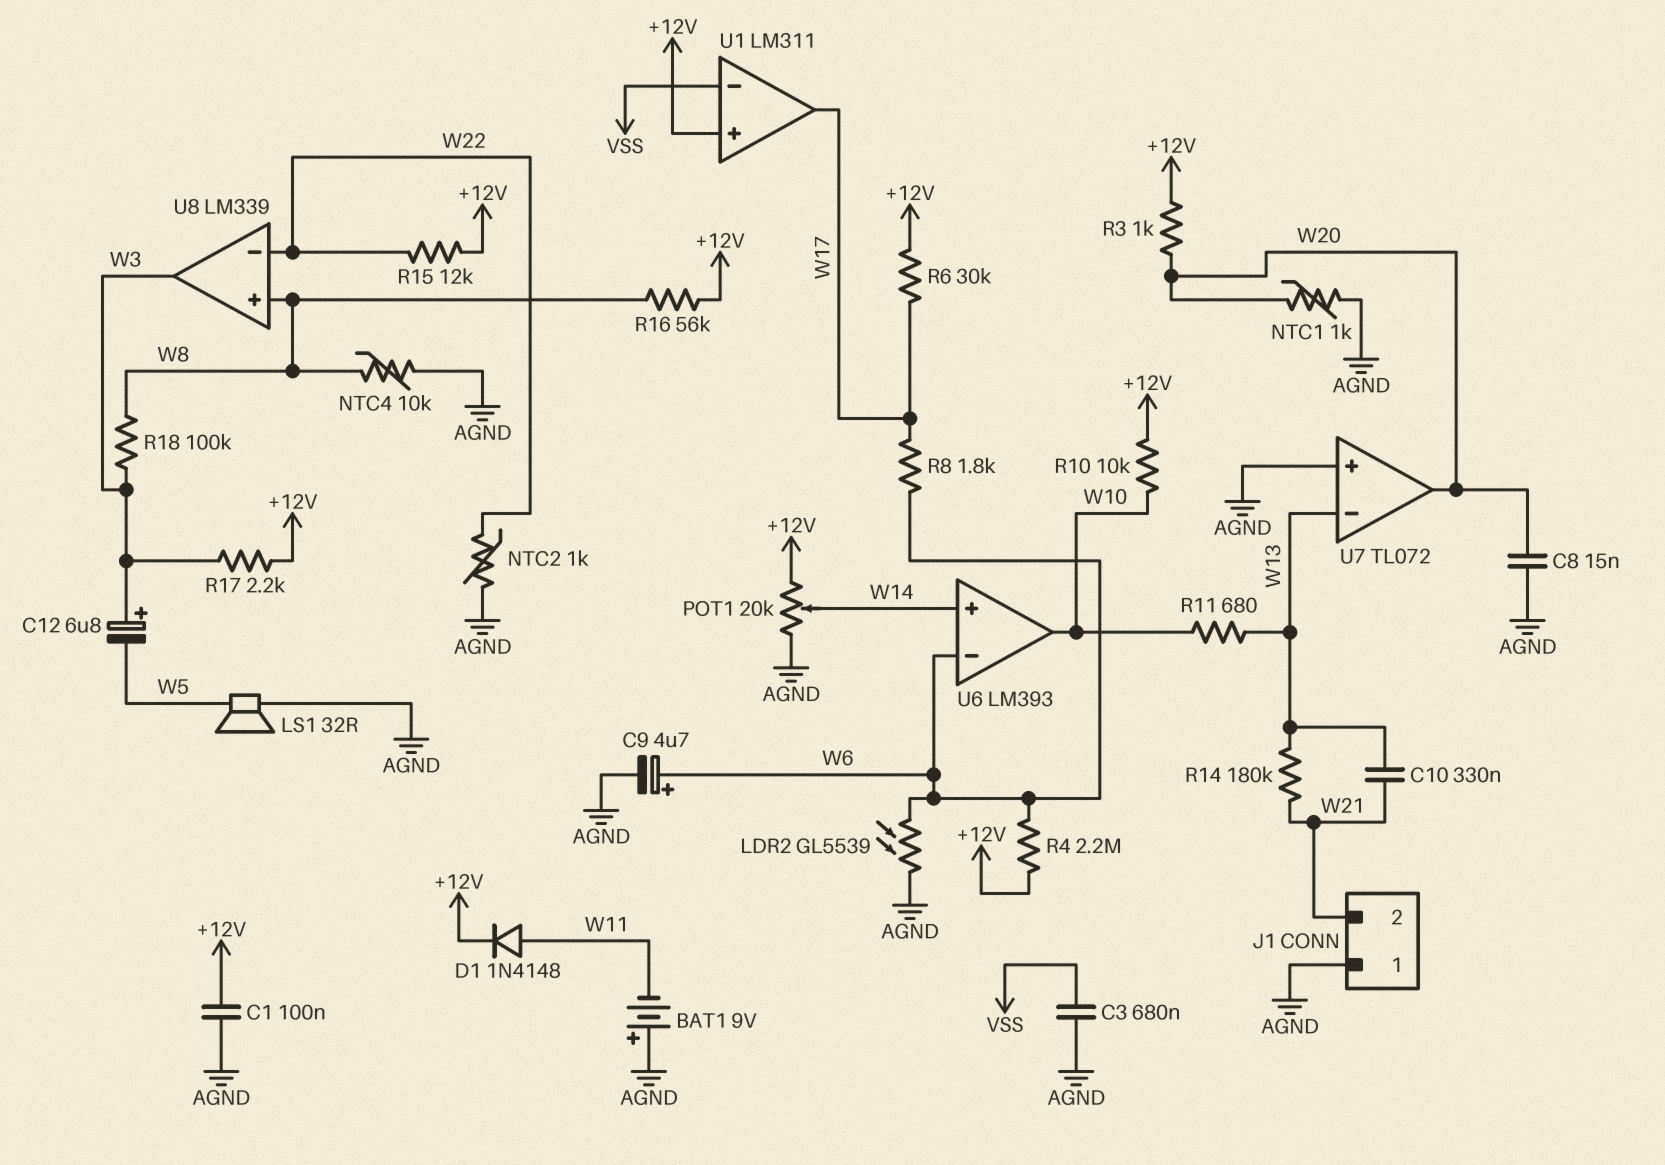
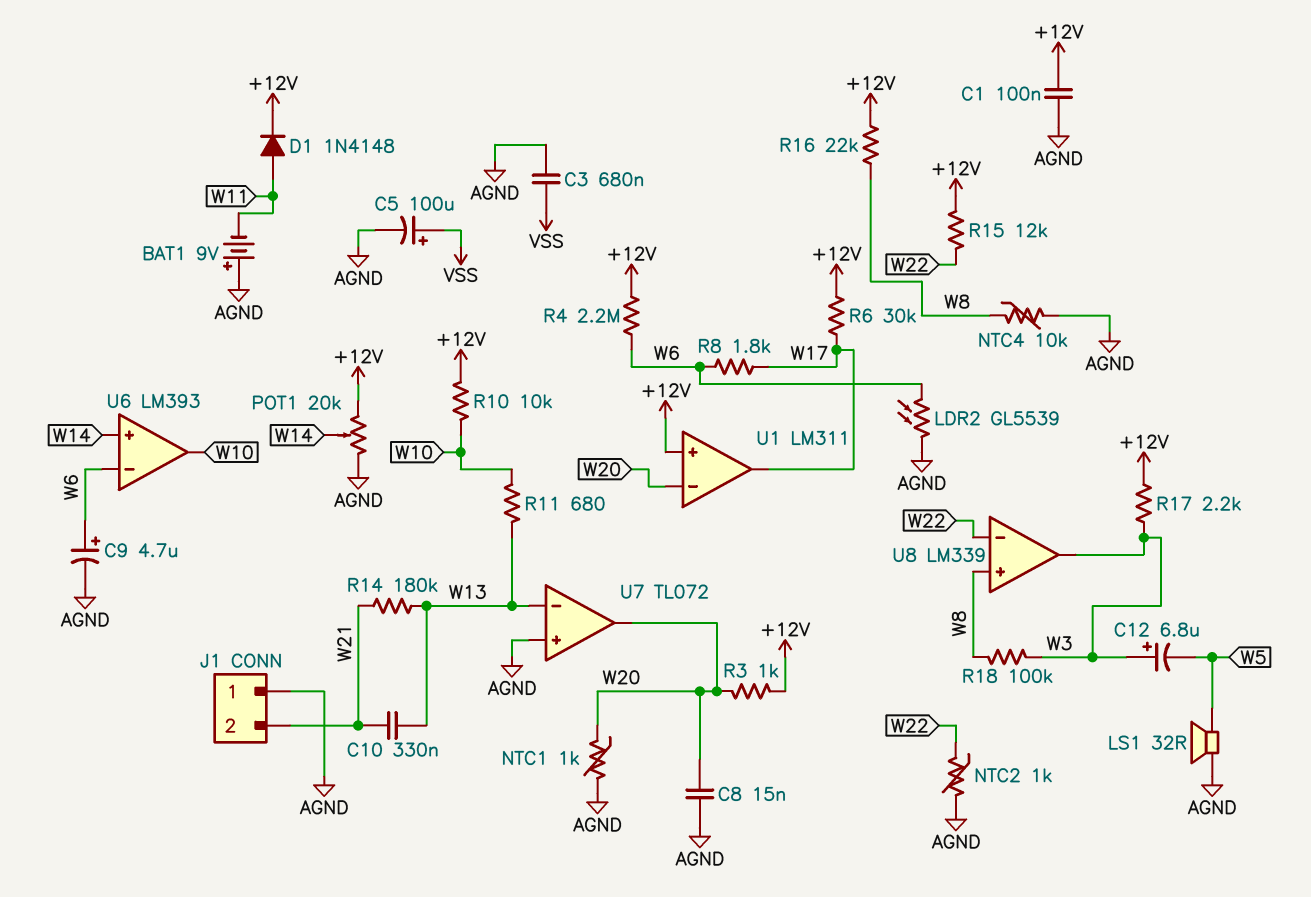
C5: none -> 100uF (plus VSS, minus AGND)
R16: 56k (+12V, W8) -> 22k (+12V, W8)
U1 pin in-: VSS -> W20

